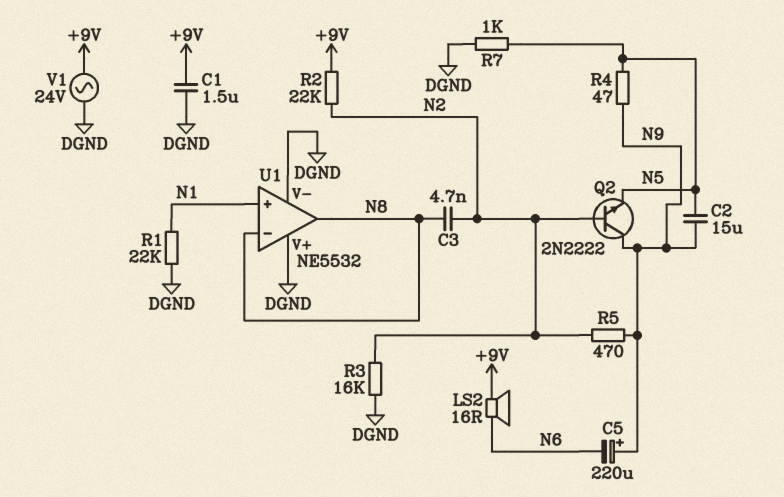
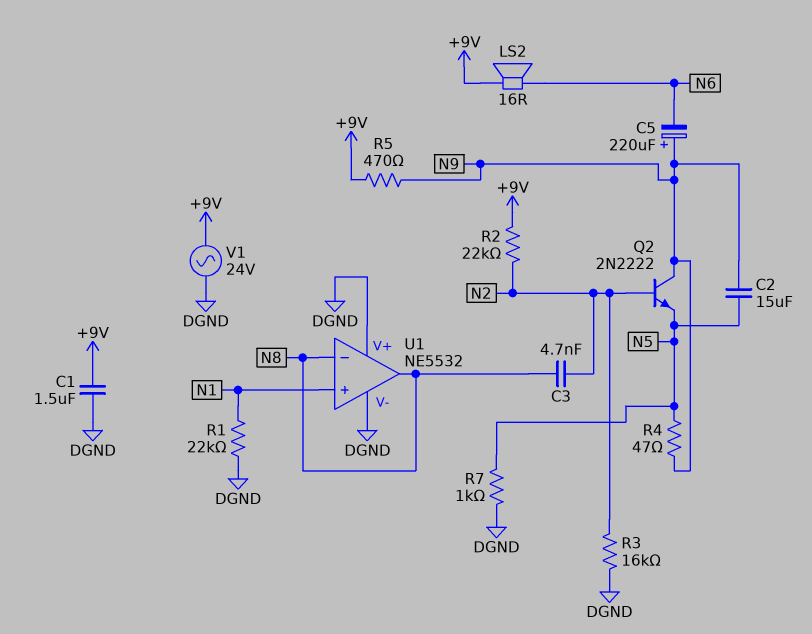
R5: 470 (N2, N9) -> 470 (+9V, N9)

